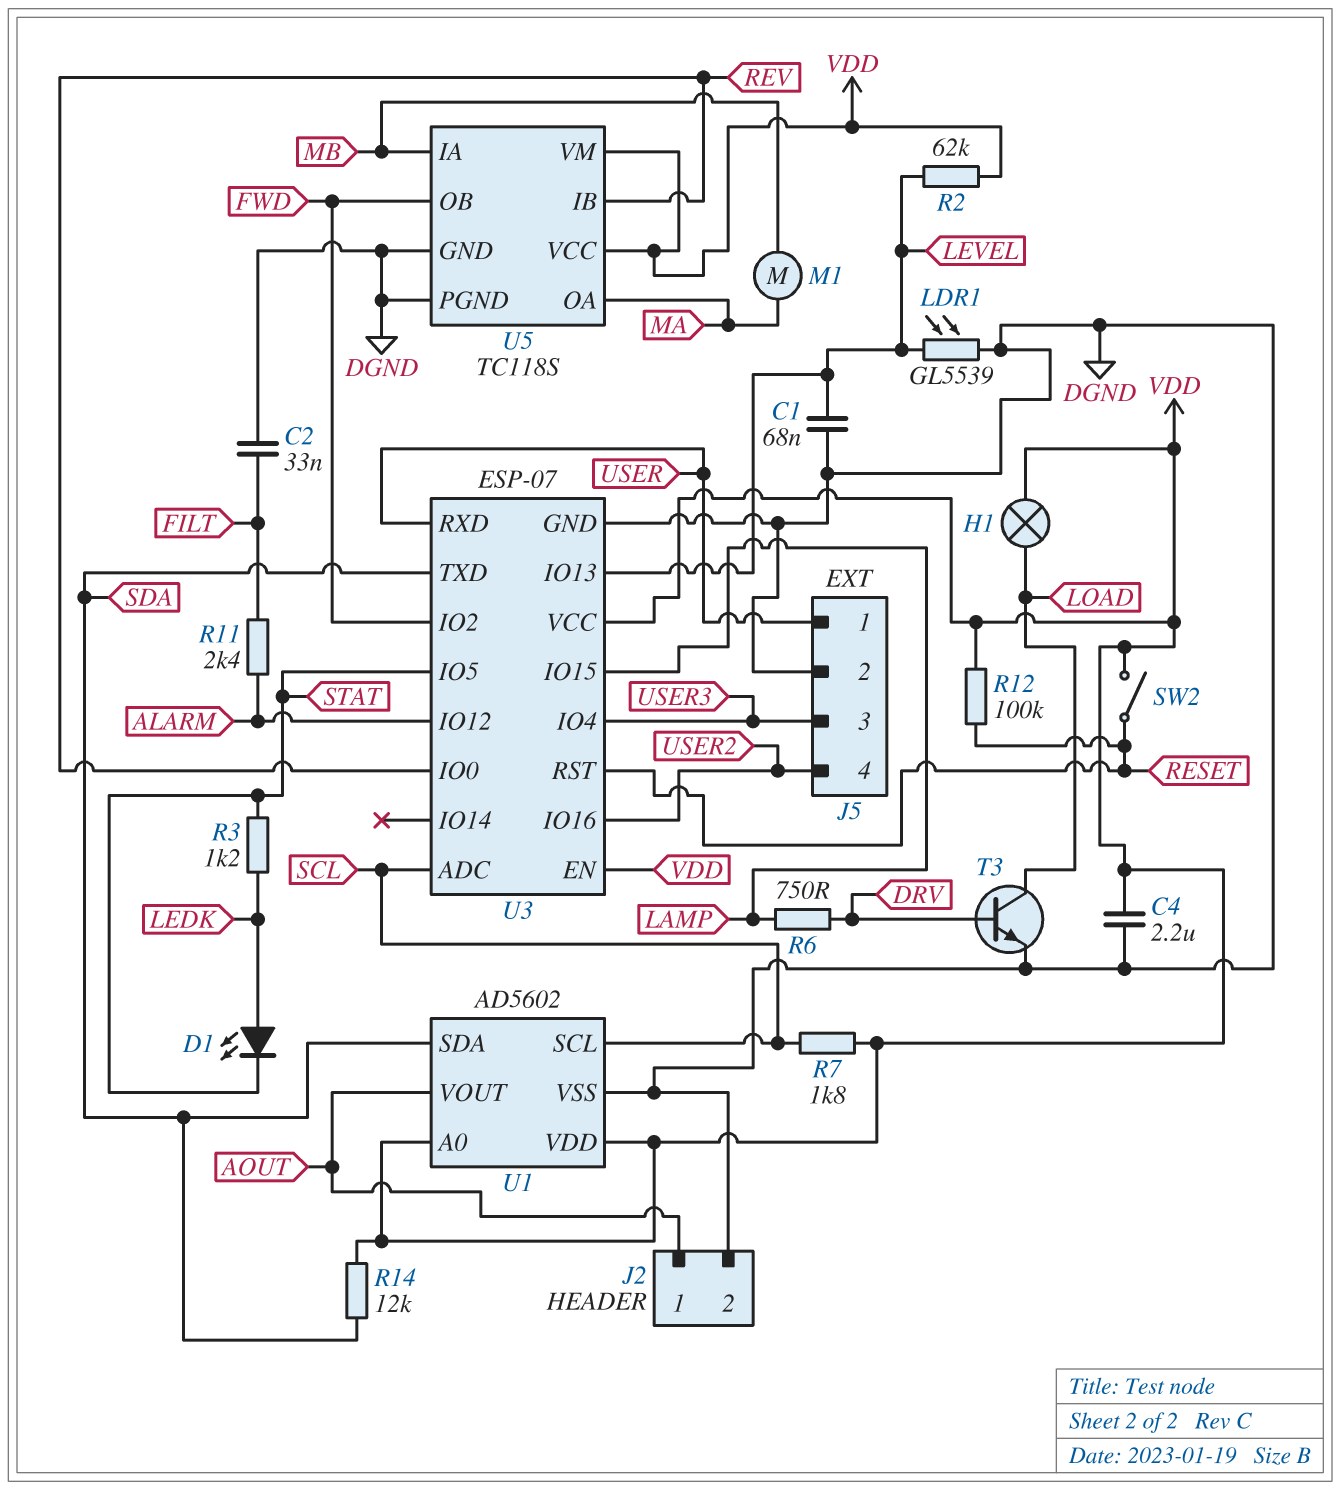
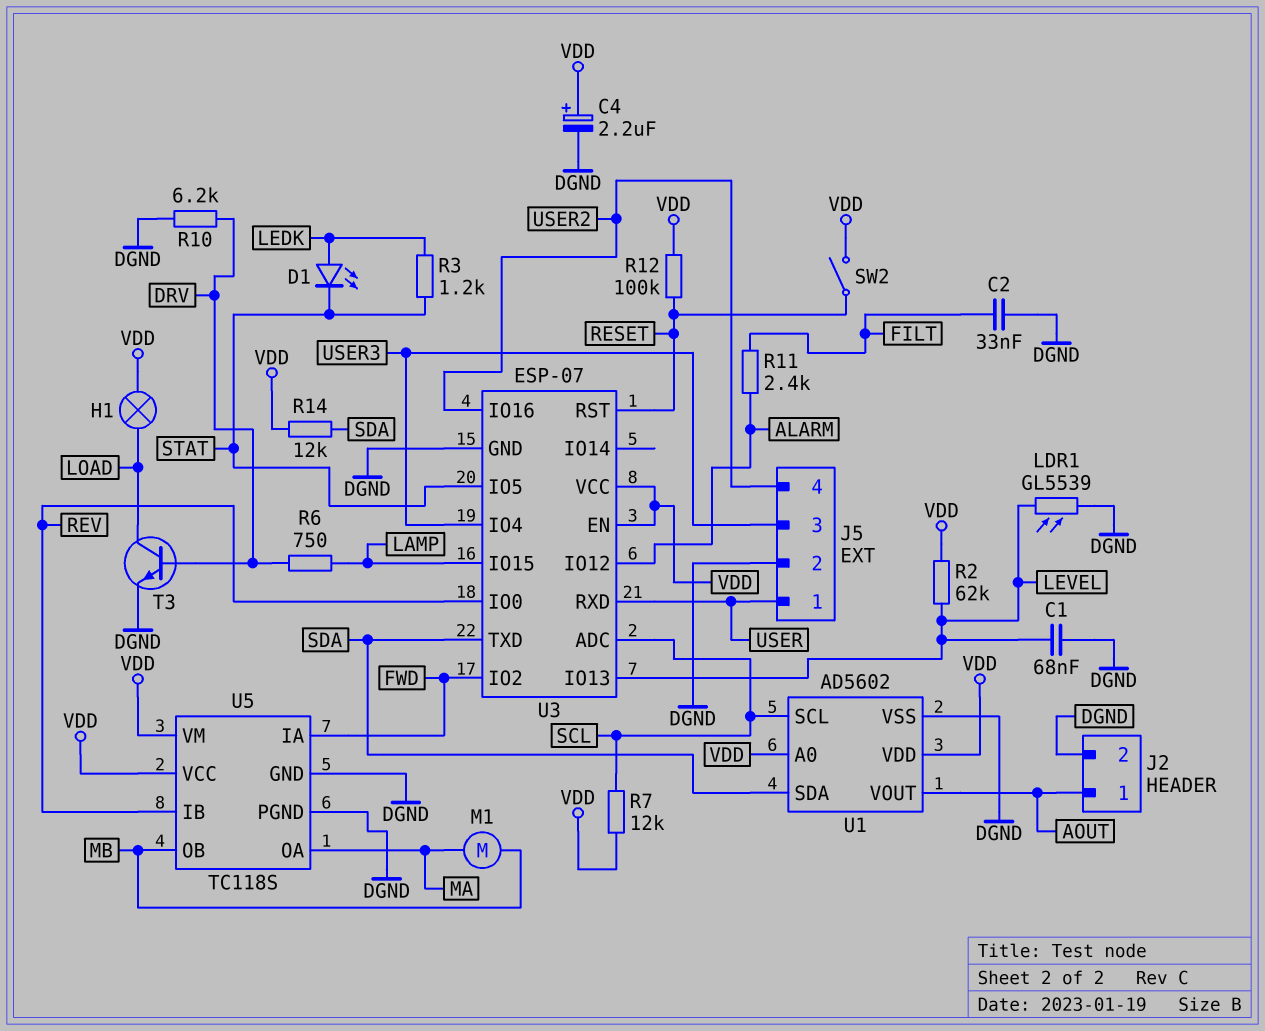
C4: 2.2uF (DGND, VDD) -> 2.2uF (plus VDD, minus DGND)
R7: 1.8k (SCL, VDD) -> 12k (SCL, VDD)
R10: none -> 6.2k (DGND, DRV)
U5 pin IA: MB -> FWD
U5 pin OB: FWD -> MB

